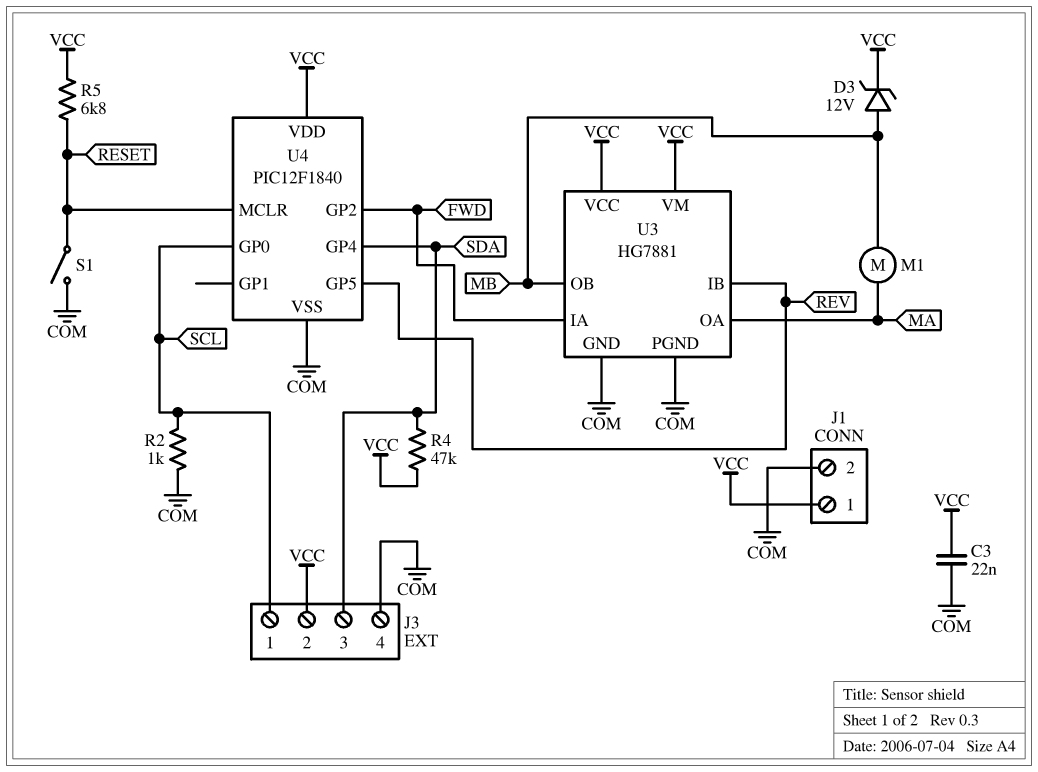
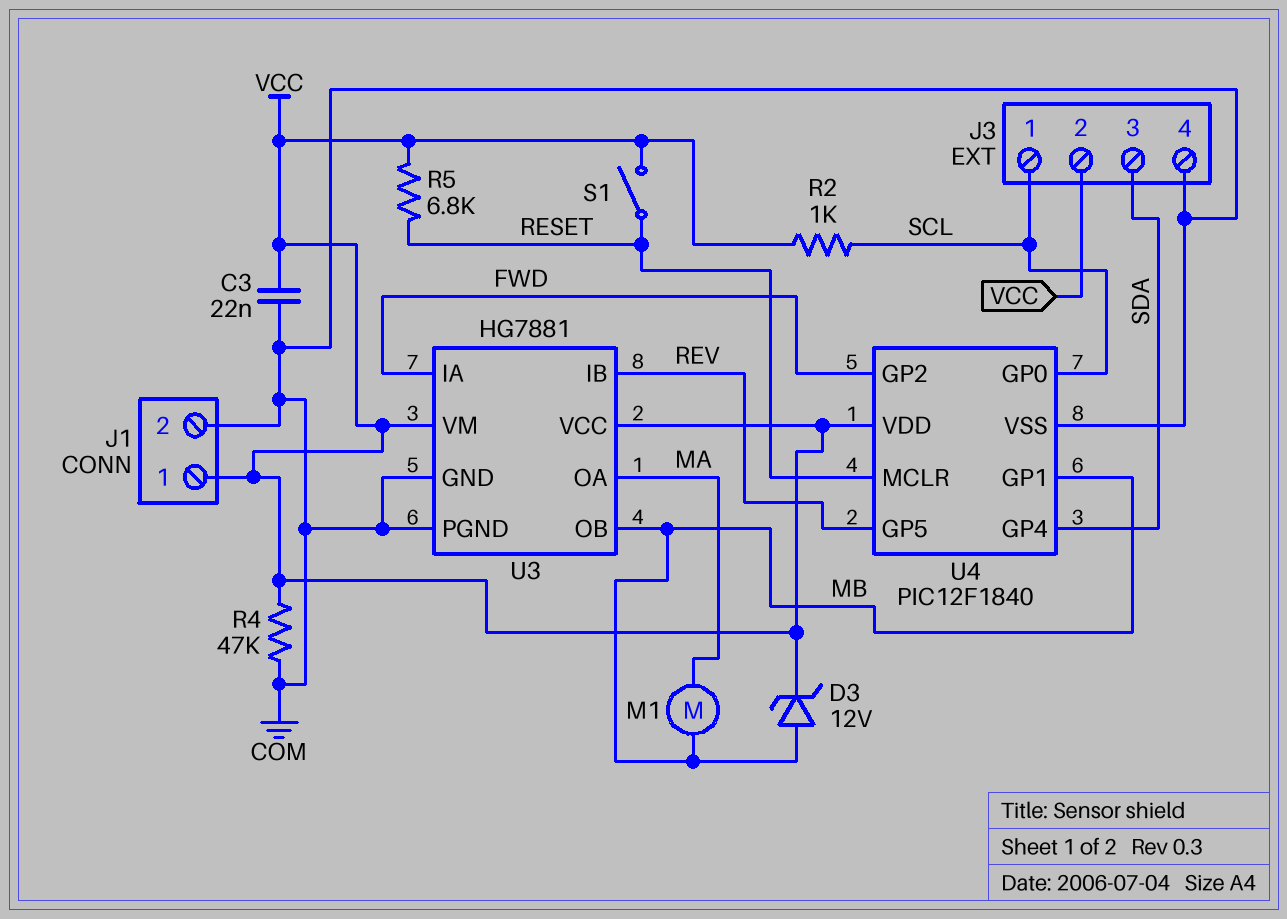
R2: 1k (COM, SCL) -> 1k (SCL, VCC)
R4: 47k (SDA, VCC) -> 47k (COM, VCC)
S1: switch (COM, RESET) -> switch (RESET, VCC)
U4 pin GP1: none -> MB

